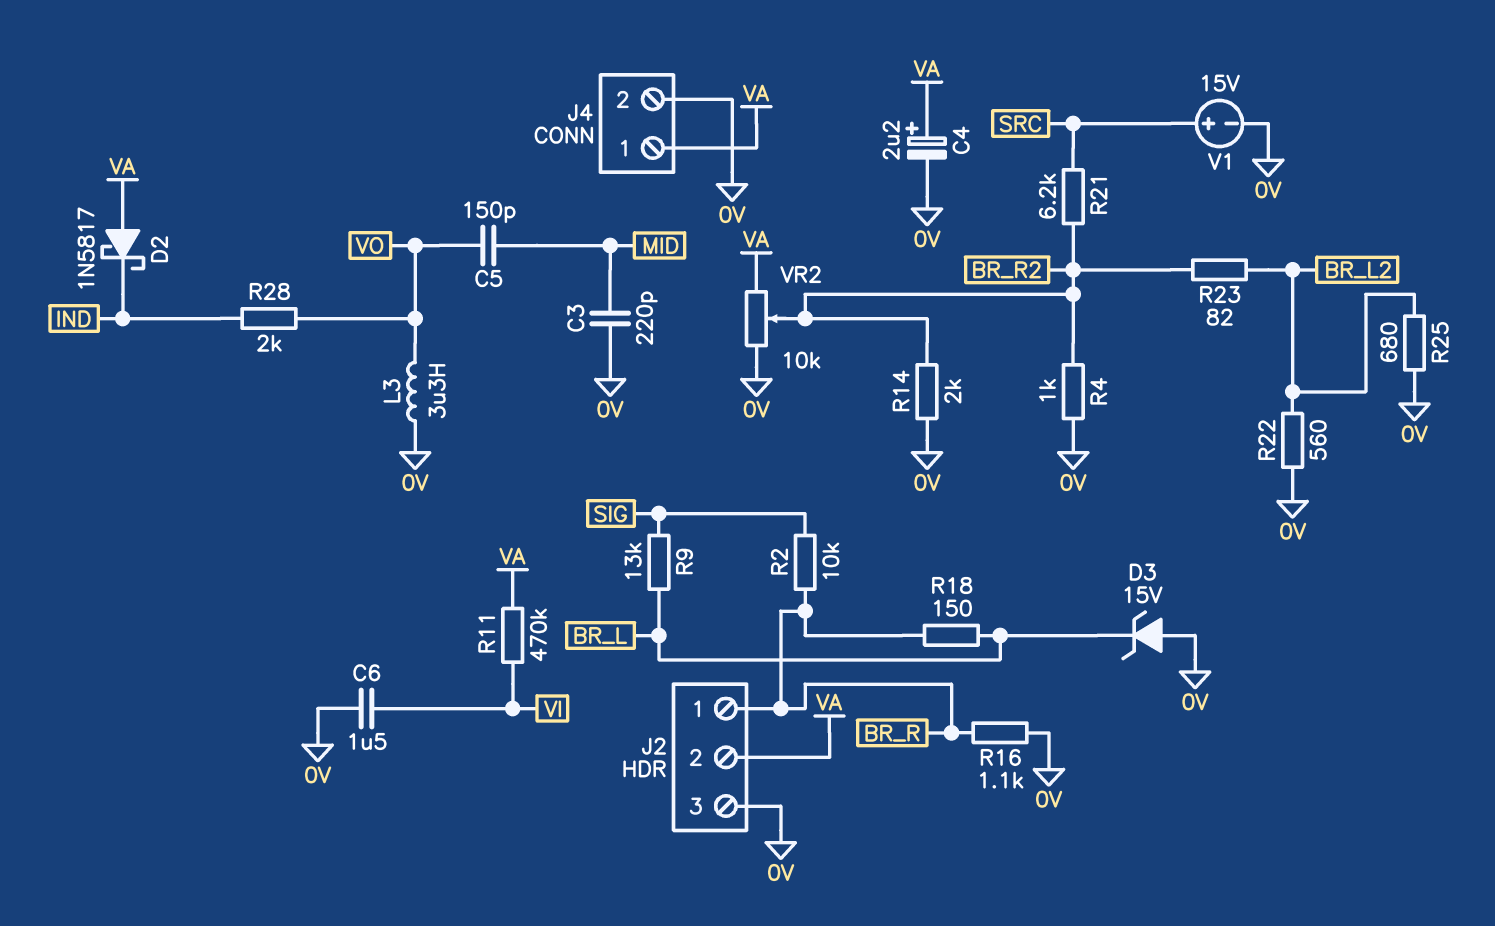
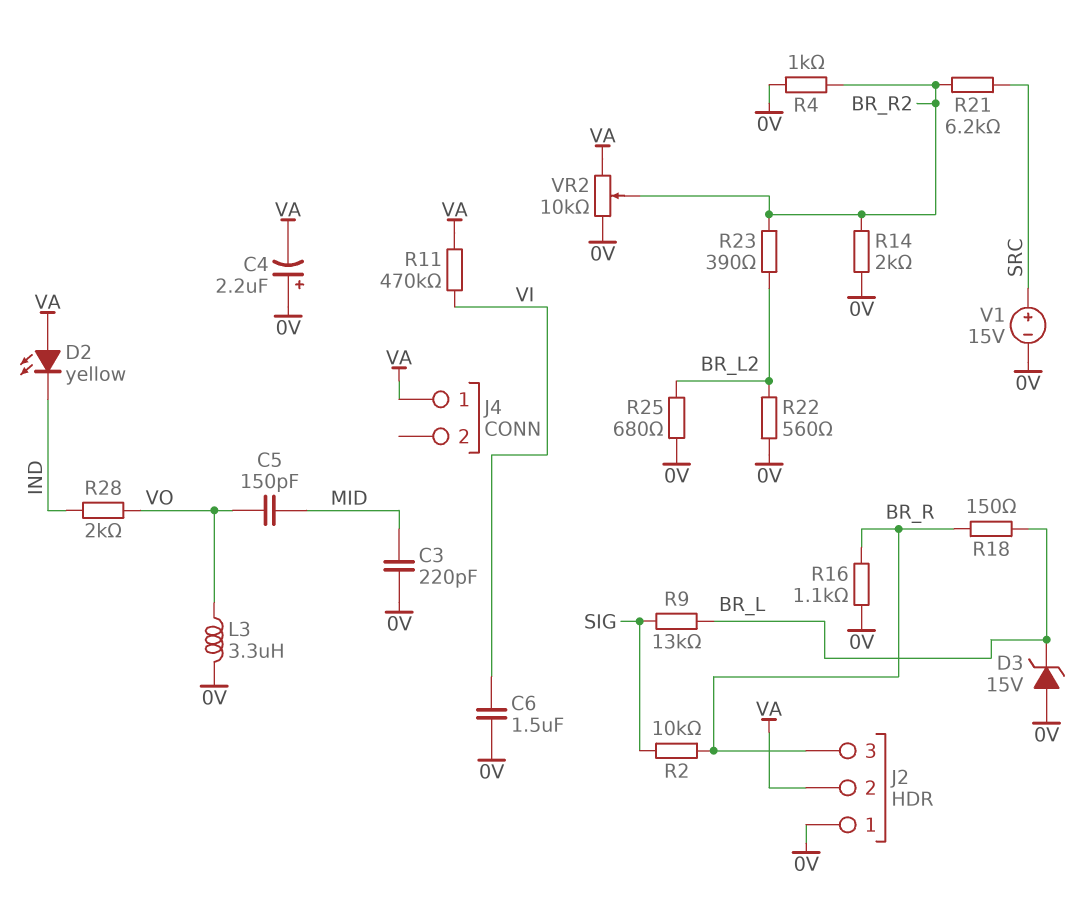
C4: 2.2uF (plus VA, minus 0V) -> 2.2uF (plus 0V, minus VA)
D2: schottky 1N5817 (A VA, K IND) -> LED yellow (A VA, K IND)
J2 pin 1: BR_R -> 0V
J2 pin 3: 0V -> BR_R
J4 pin 2: 0V -> none
R23: 82 (BR_L2, BR_R2) -> 390 (BR_L2, BR_R2)

